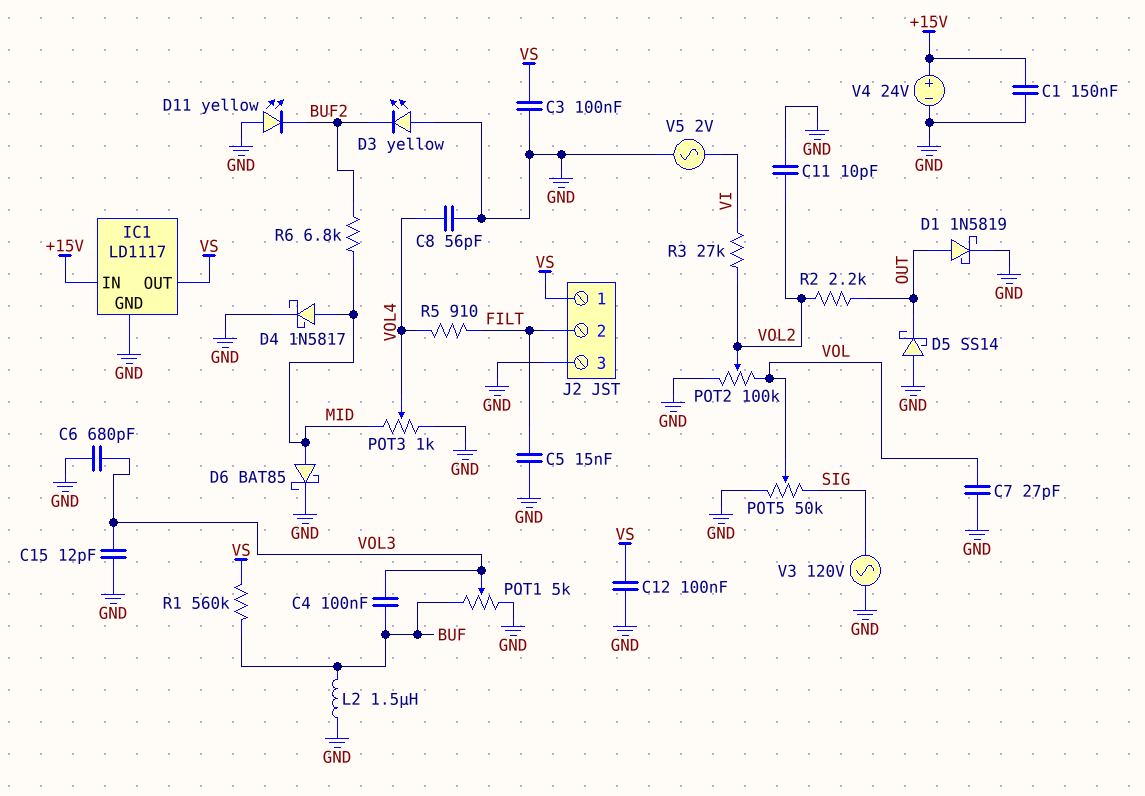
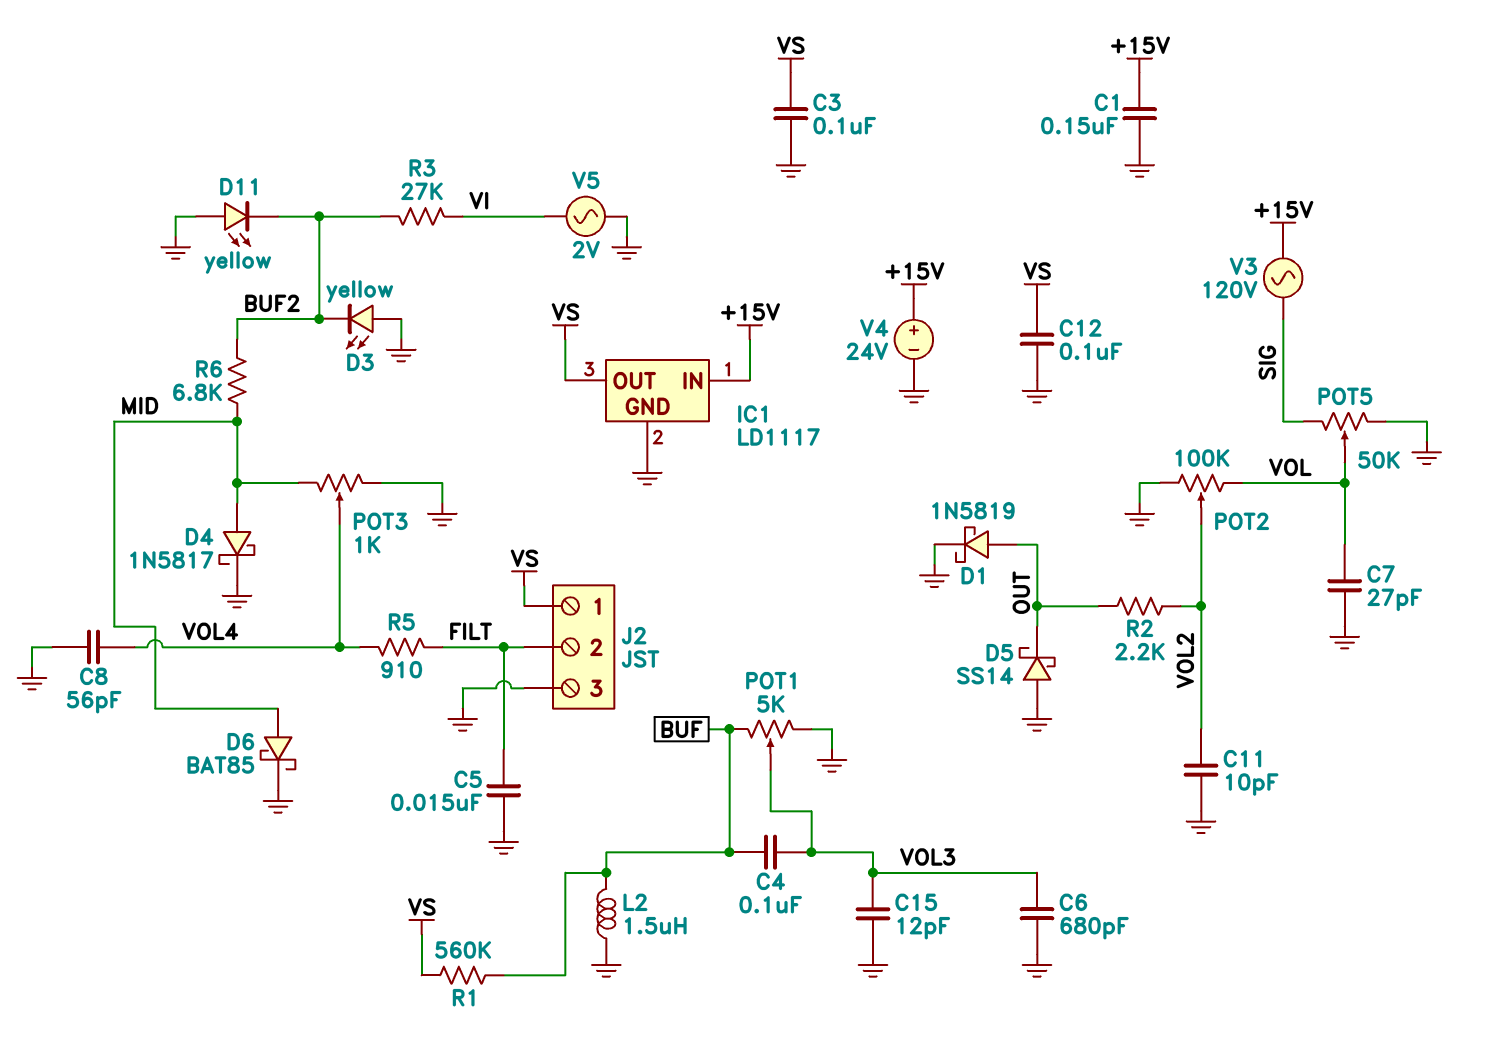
R3: 27k (VI, VOL2) -> 27k (BUF2, VI)
V3: AC 120V (GND, SIG) -> AC 120V (+15V, SIG)

